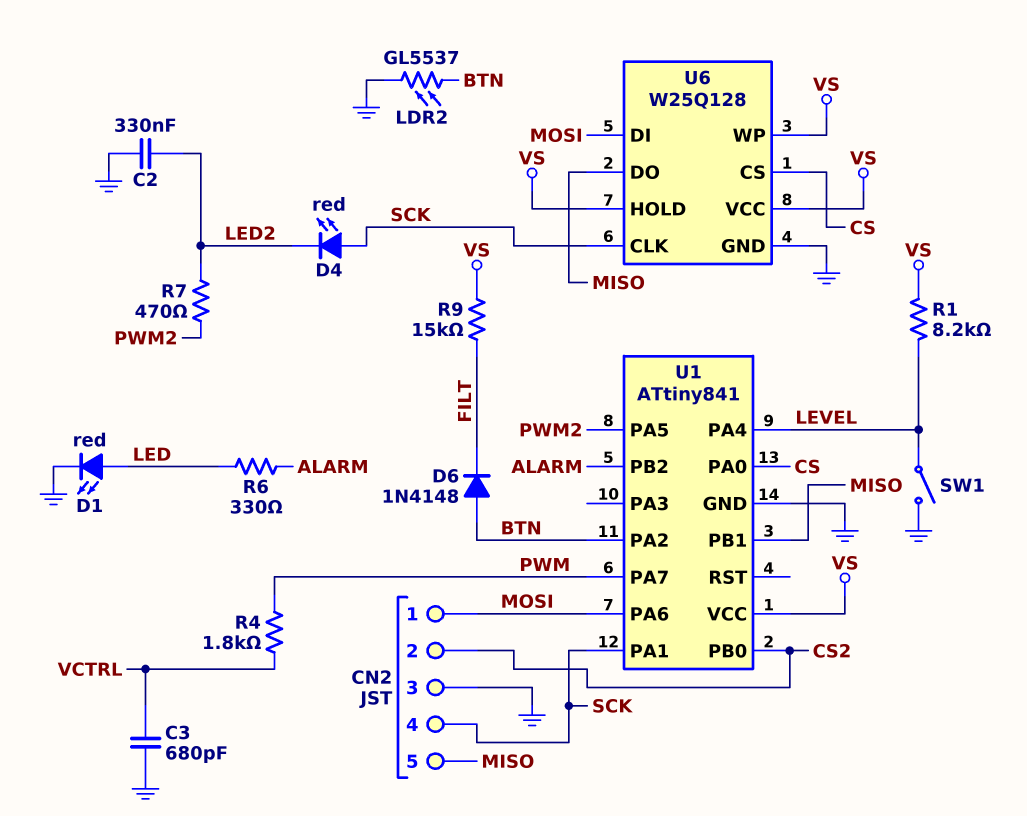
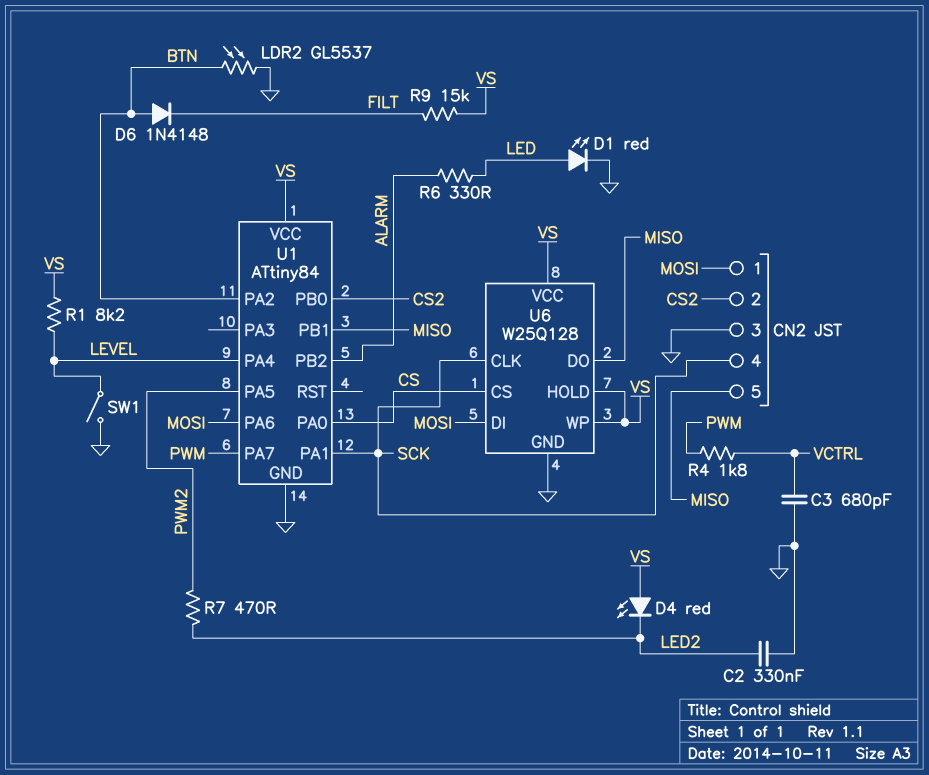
D4: LED red (A SCK, K LED2) -> LED red (A VS, K LED2)
U1: ATtiny841 -> ATtiny84

